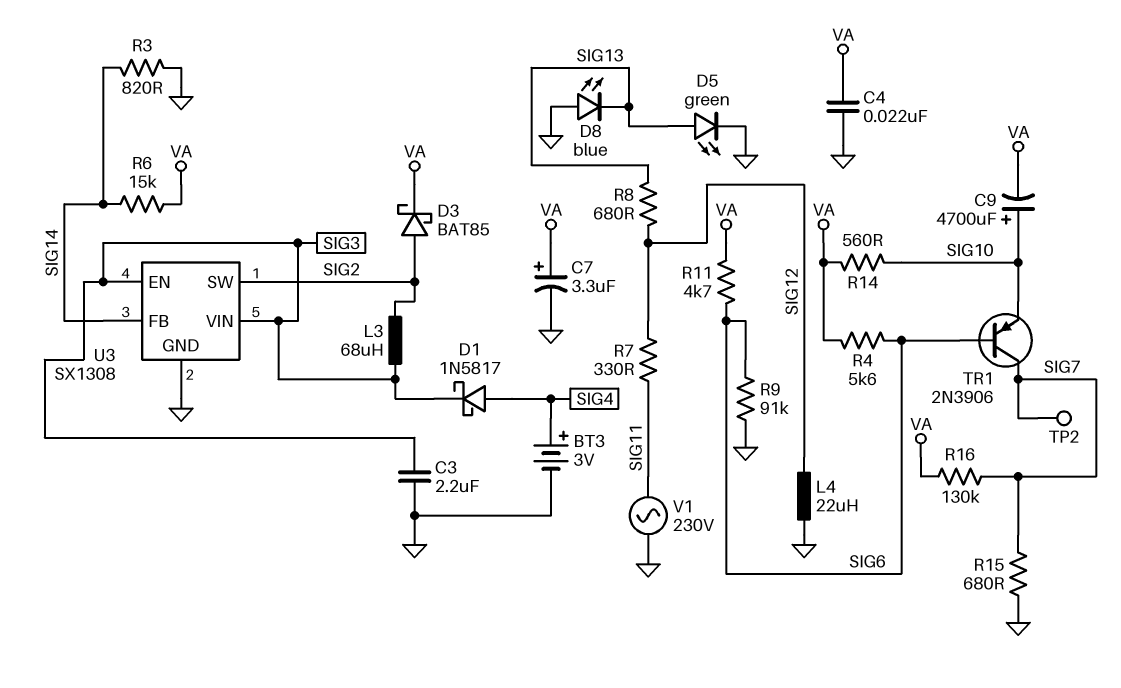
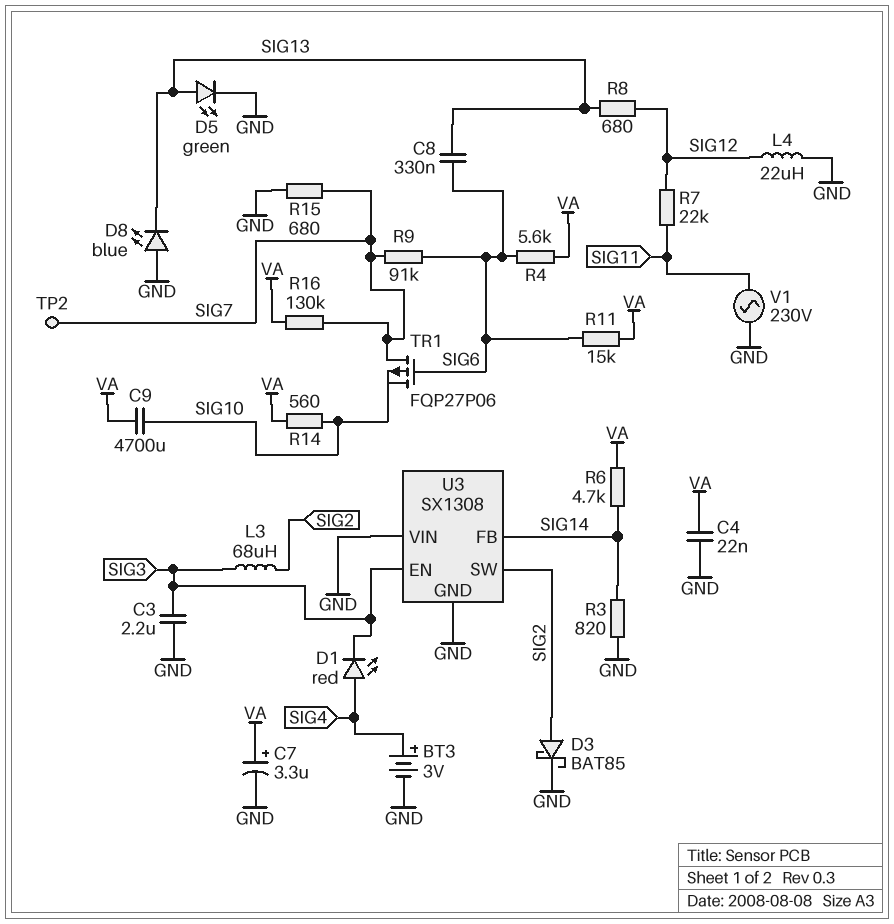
C8: none -> 330nF (SIG6, SIG13)
C9: 4700uF (plus SIG10, minus VA) -> 4700uF (SIG10, VA)
D1: schottky 1N5817 (A SIG4, K SIG3) -> LED red (A SIG4, K SIG3)
D3: schottky BAT85 (A SIG2, K VA) -> schottky BAT85 (A SIG2, K GND)
R6: 15k (SIG14, VA) -> 4.7k (SIG14, VA)
R7: 330 (SIG11, SIG12) -> 22k (SIG11, SIG12)
R9: 91k (GND, SIG6) -> 91k (SIG6, SIG7)
R11: 4.7k (SIG6, VA) -> 15k (SIG6, VA)
TR1: PNP 2N3906 (B SIG6, C SIG7, E SIG10) -> PMOS FQP27P06 (G SIG6, D SIG7, S SIG10)
U3 pin VIN: SIG3 -> GND

